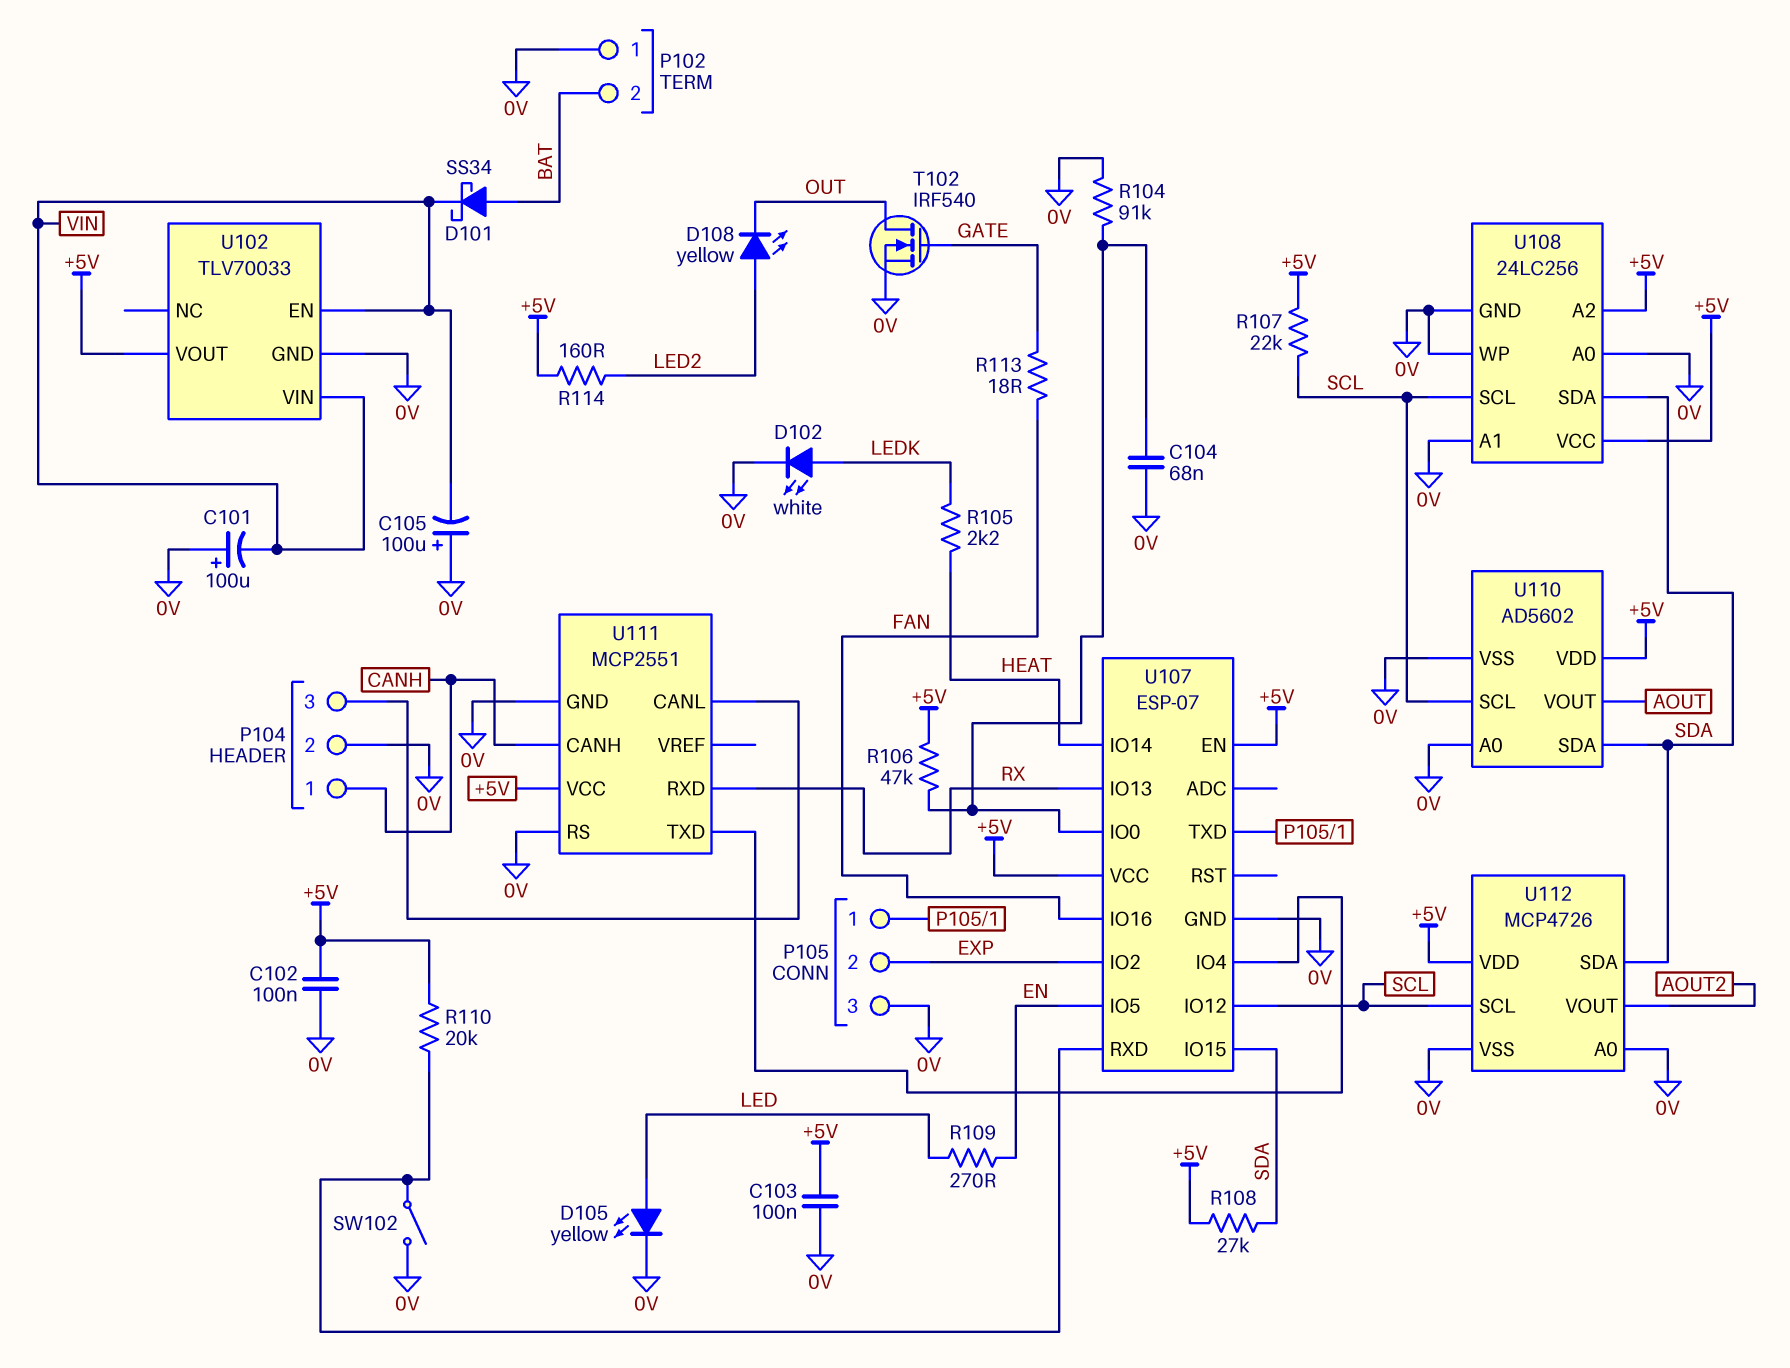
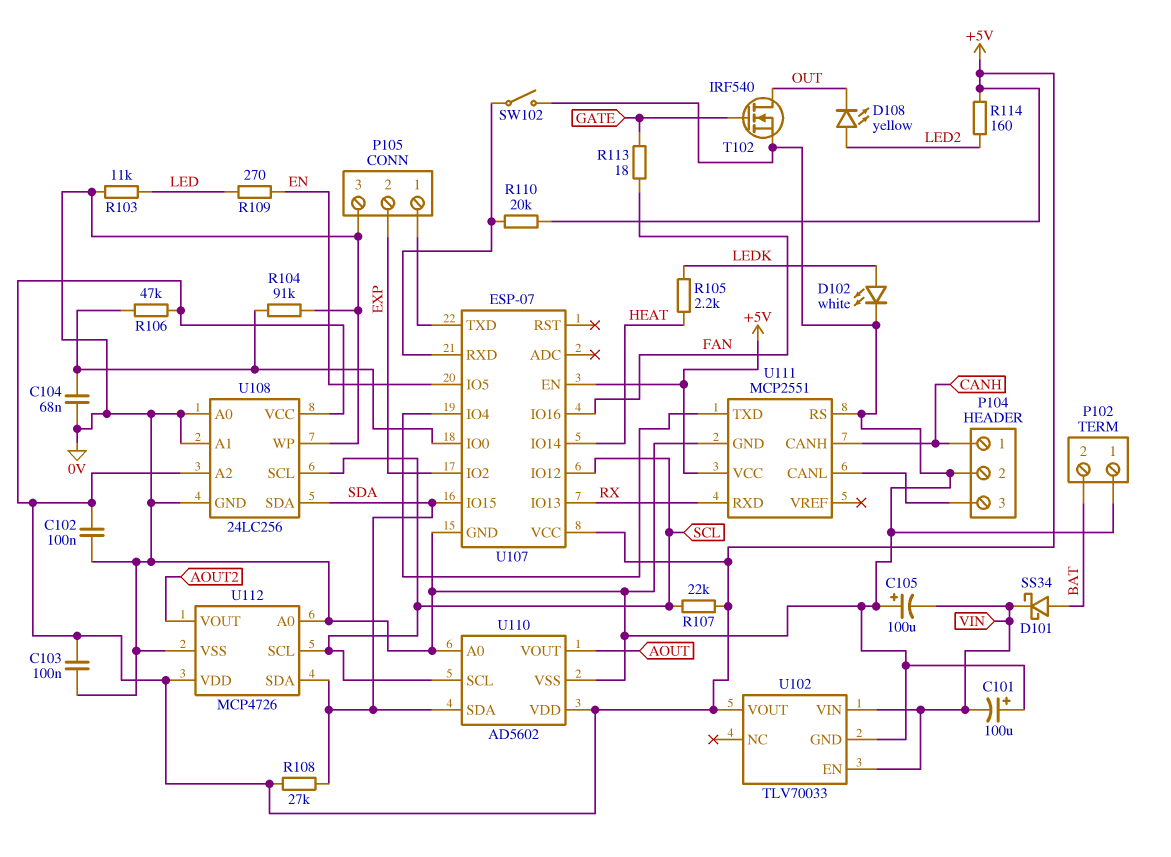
D105: LED yellow (A LED, K 0V) -> none
R103: none -> 11k (0V, LED)

